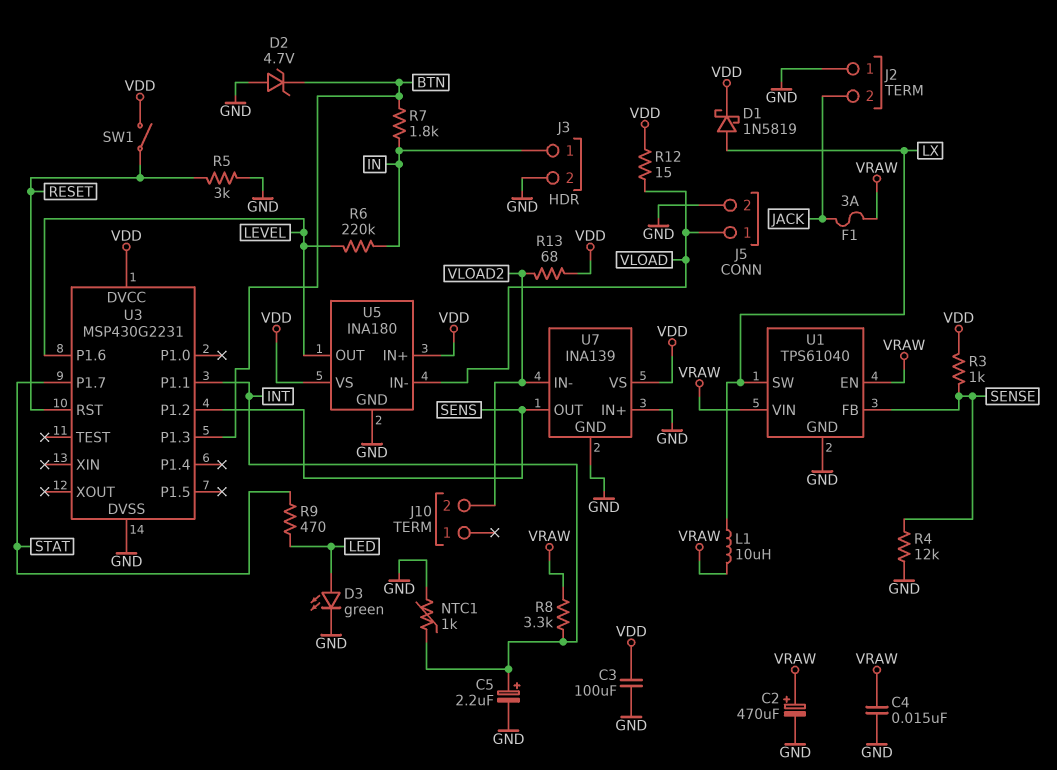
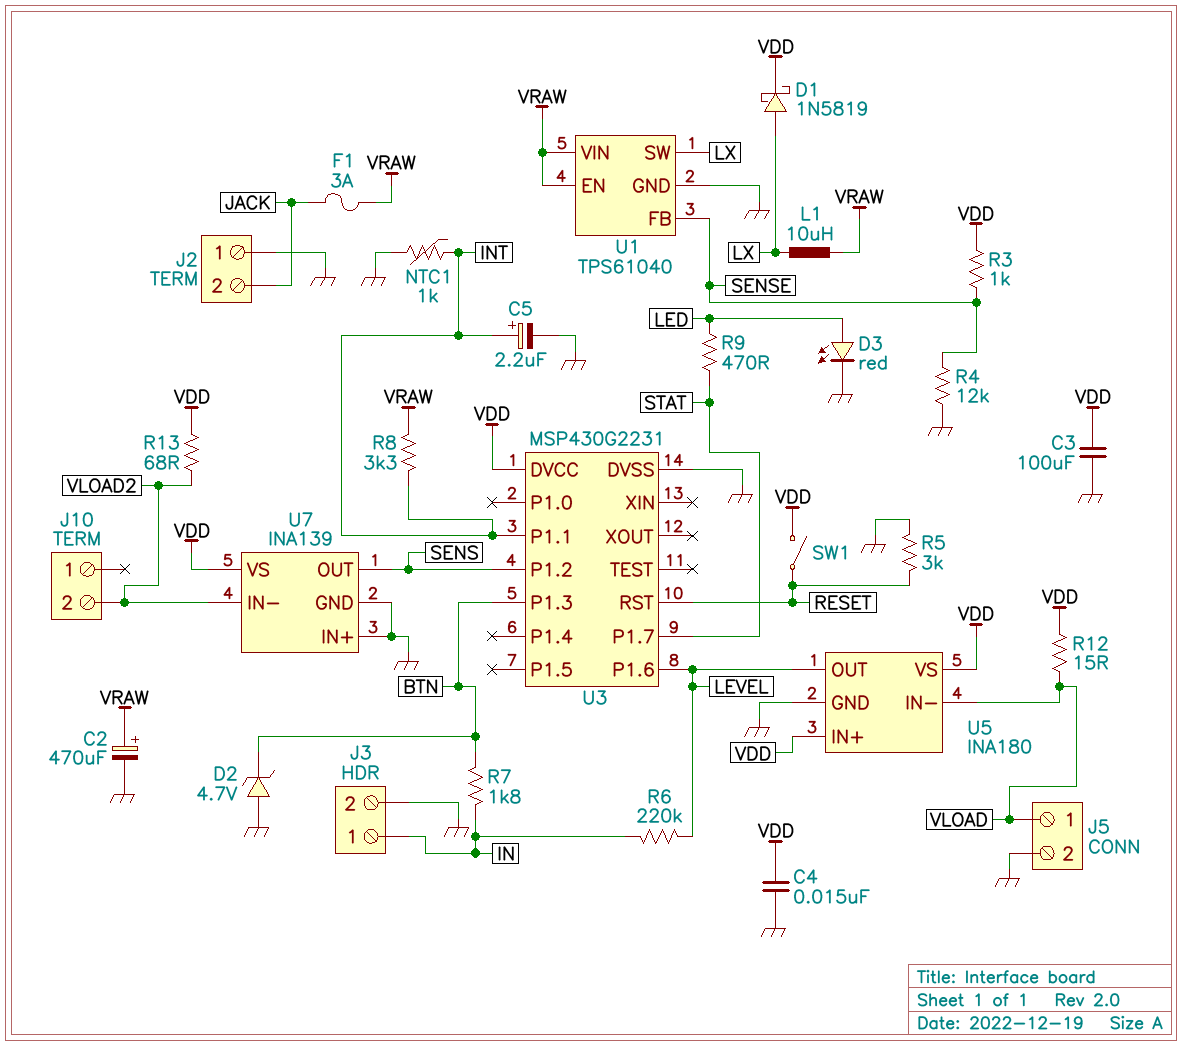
C4: 15nF (GND, VRAW) -> 15nF (GND, VDD)
D3: LED green (A LED, K GND) -> LED red (A LED, K GND)

